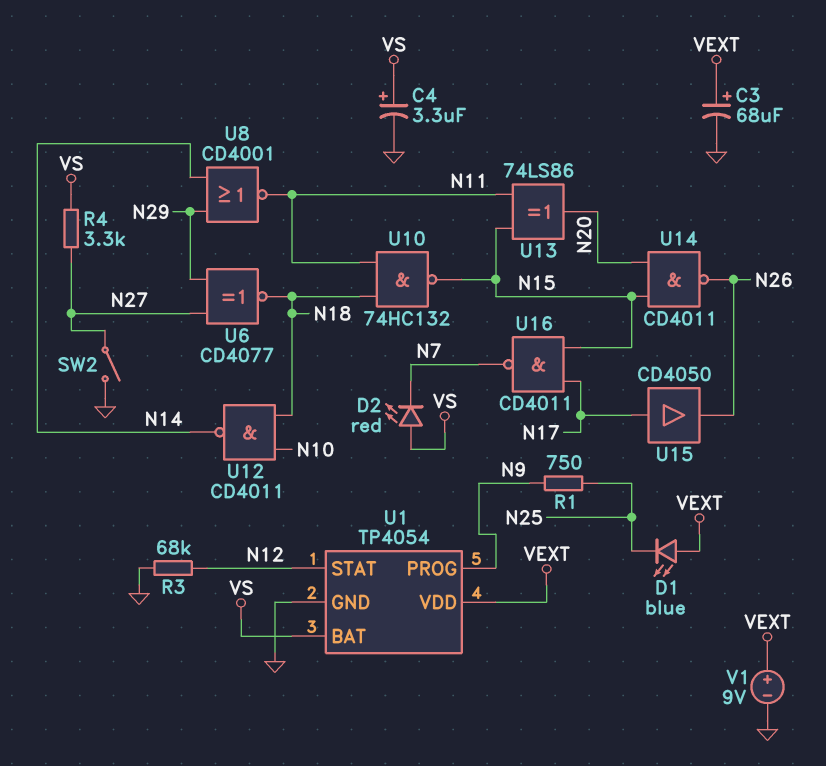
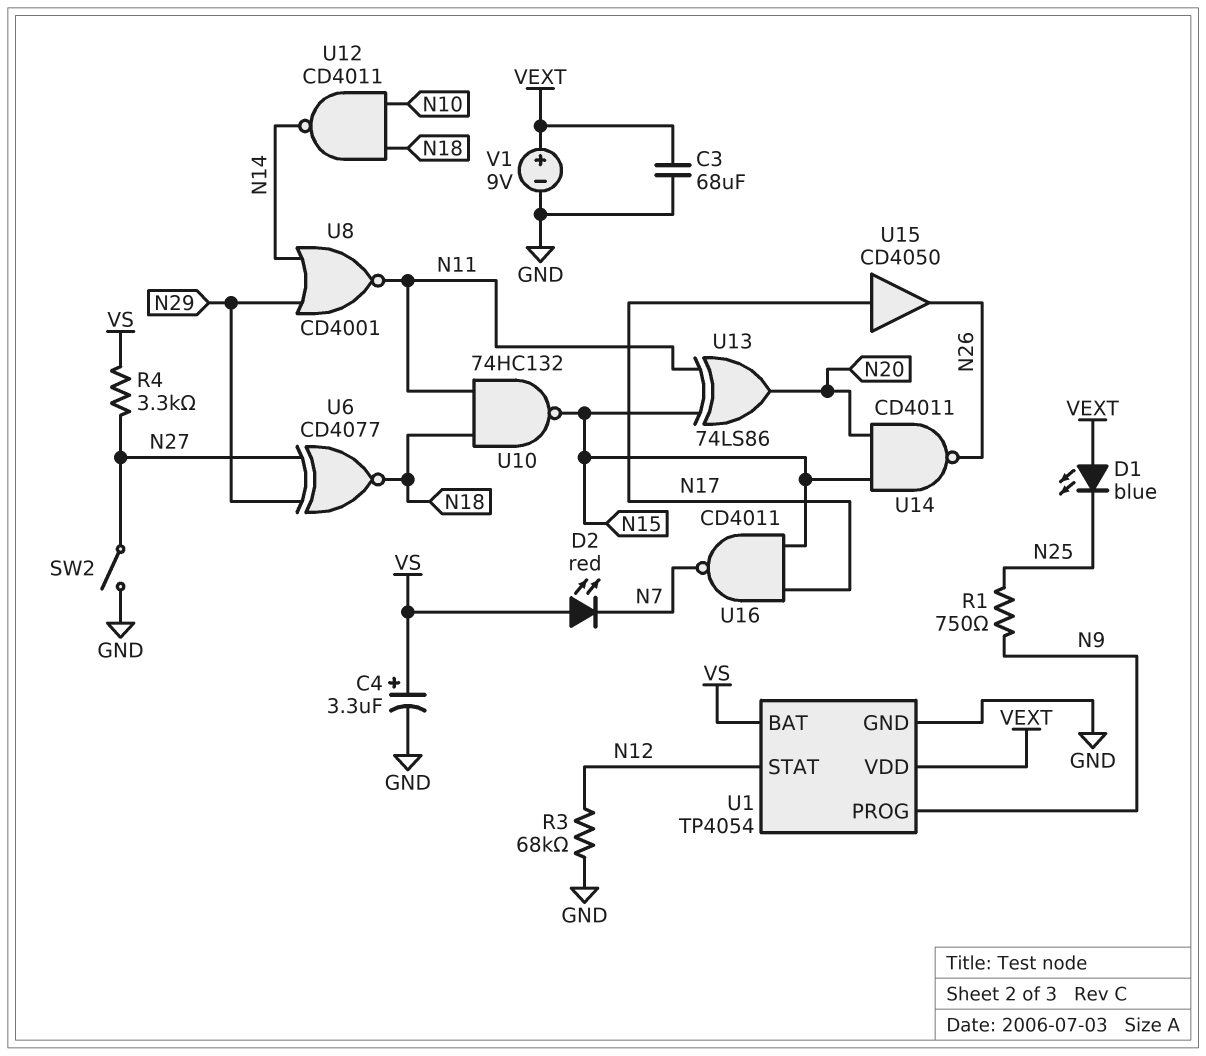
C3: 68uF (plus VEXT, minus GND) -> 68uF (GND, VEXT)

